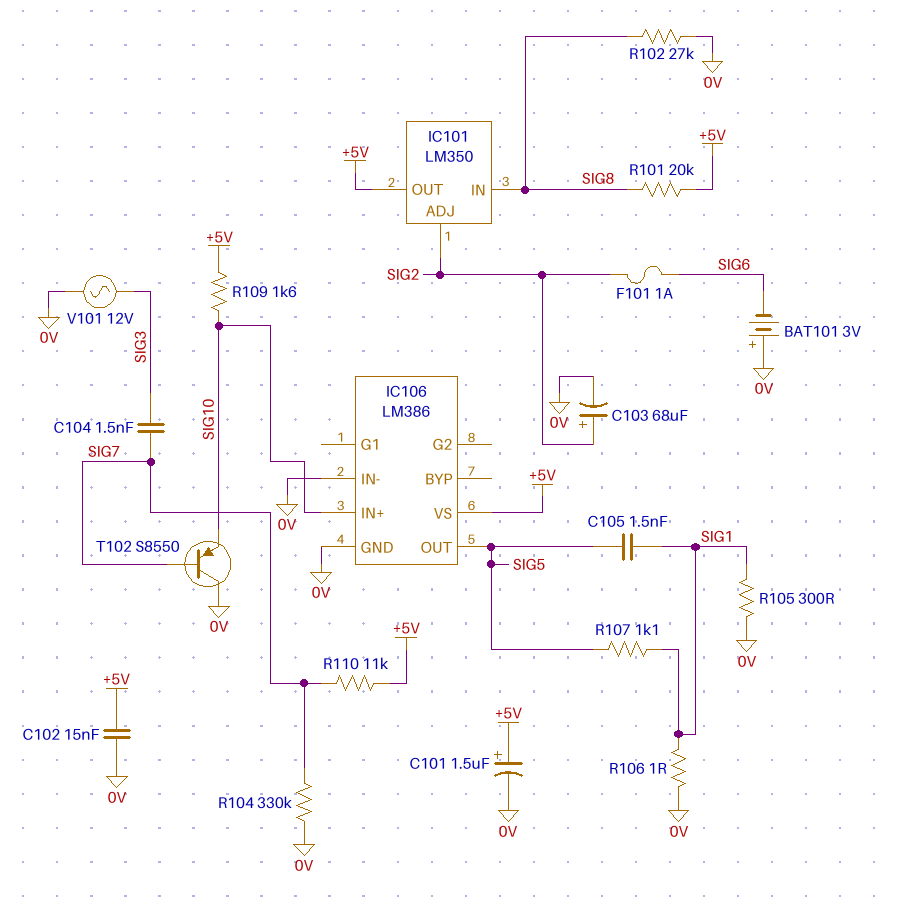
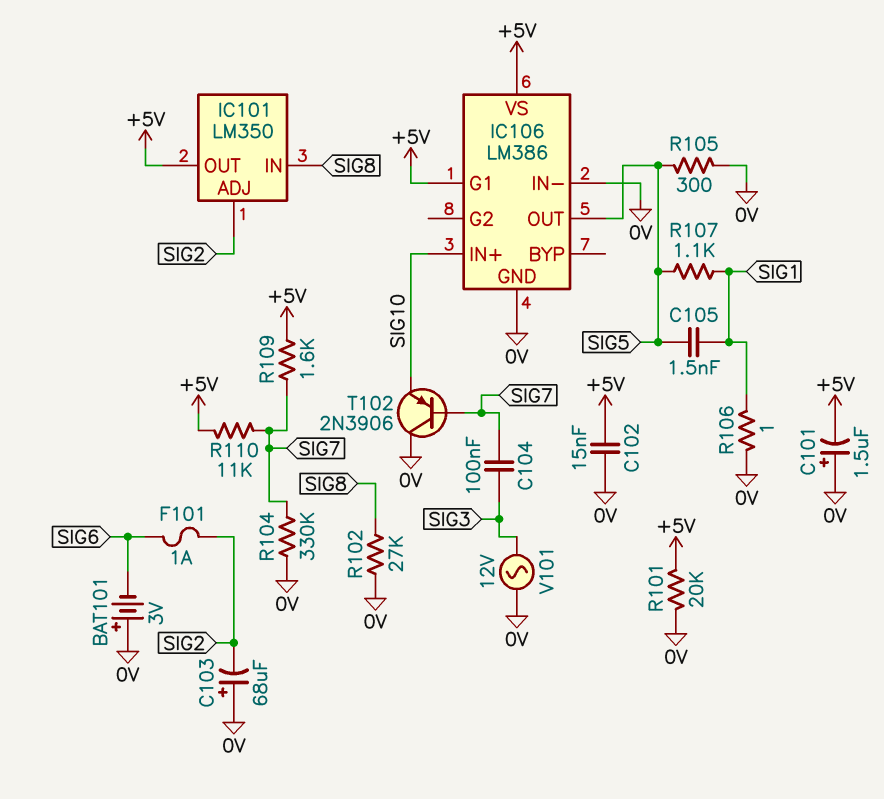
C101: 1.5uF (plus +5V, minus 0V) -> 1.5uF (plus 0V, minus +5V)
C103: 68uF (plus SIG2, minus 0V) -> 68uF (plus 0V, minus SIG2)
C104: 1.5nF (SIG3, SIG7) -> 100nF (SIG3, SIG7)
IC106 pin G1: none -> +5V
R101: 20k (+5V, SIG8) -> 20k (+5V, 0V)
R105: 300 (0V, SIG1) -> 300 (0V, SIG5)
R109: 1.6k (+5V, SIG10) -> 1.6k (+5V, SIG7)
T102: PNP S8550 (B SIG7, C 0V, E SIG10) -> PNP 2N3906 (B SIG7, C 0V, E SIG10)

